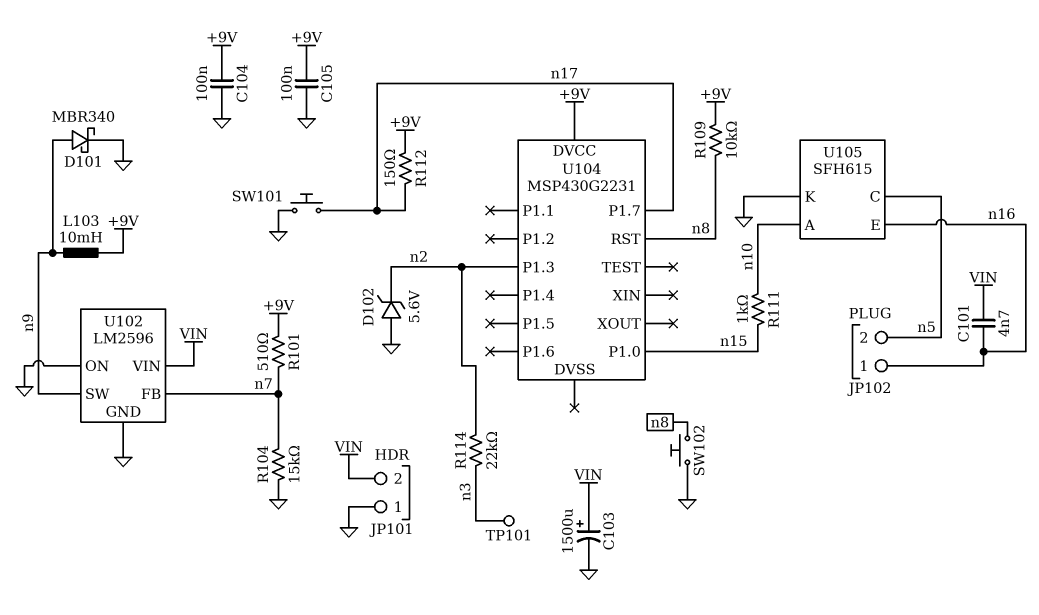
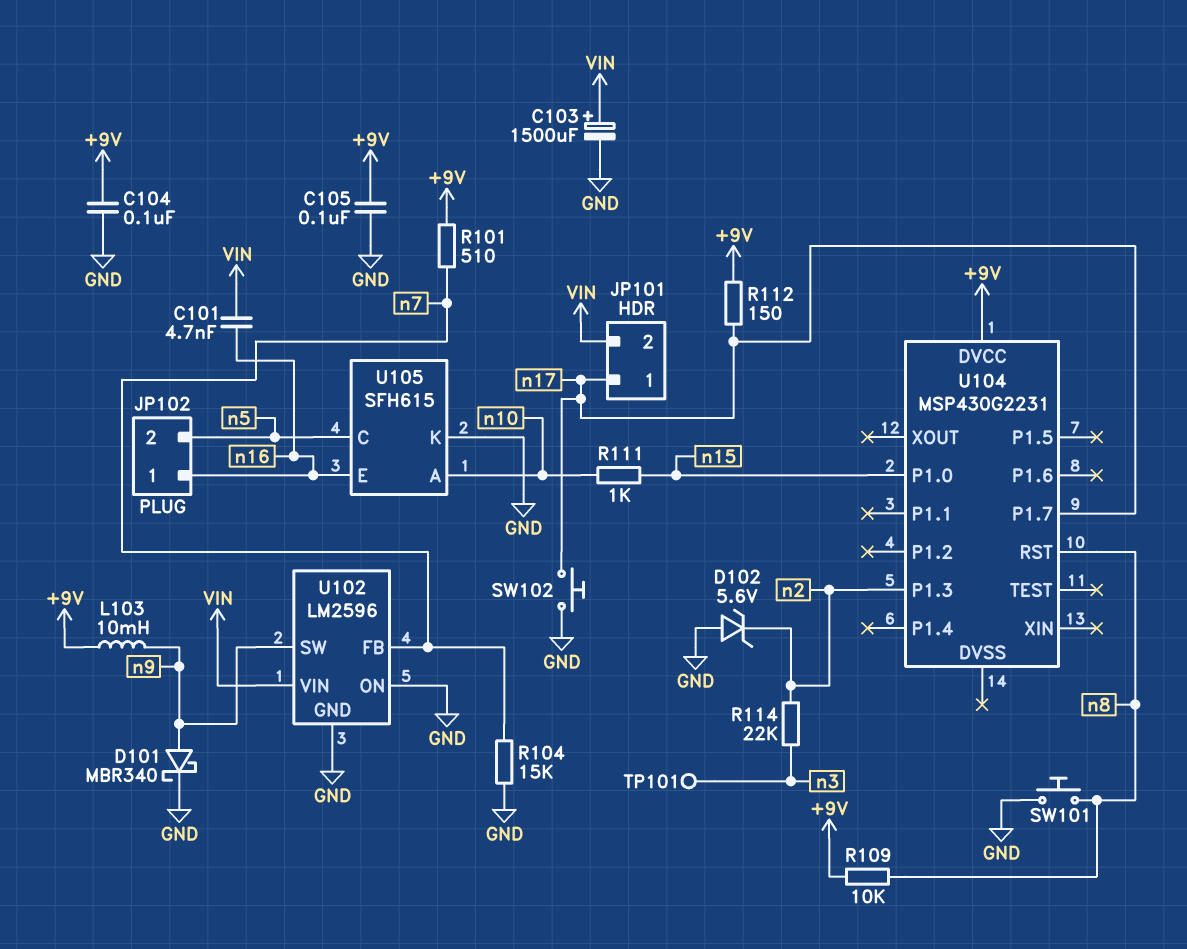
JP101 pin 1: GND -> n17
SW101: button (GND, n17) -> button (GND, n8)
SW102: button (GND, n8) -> button (GND, n17)

